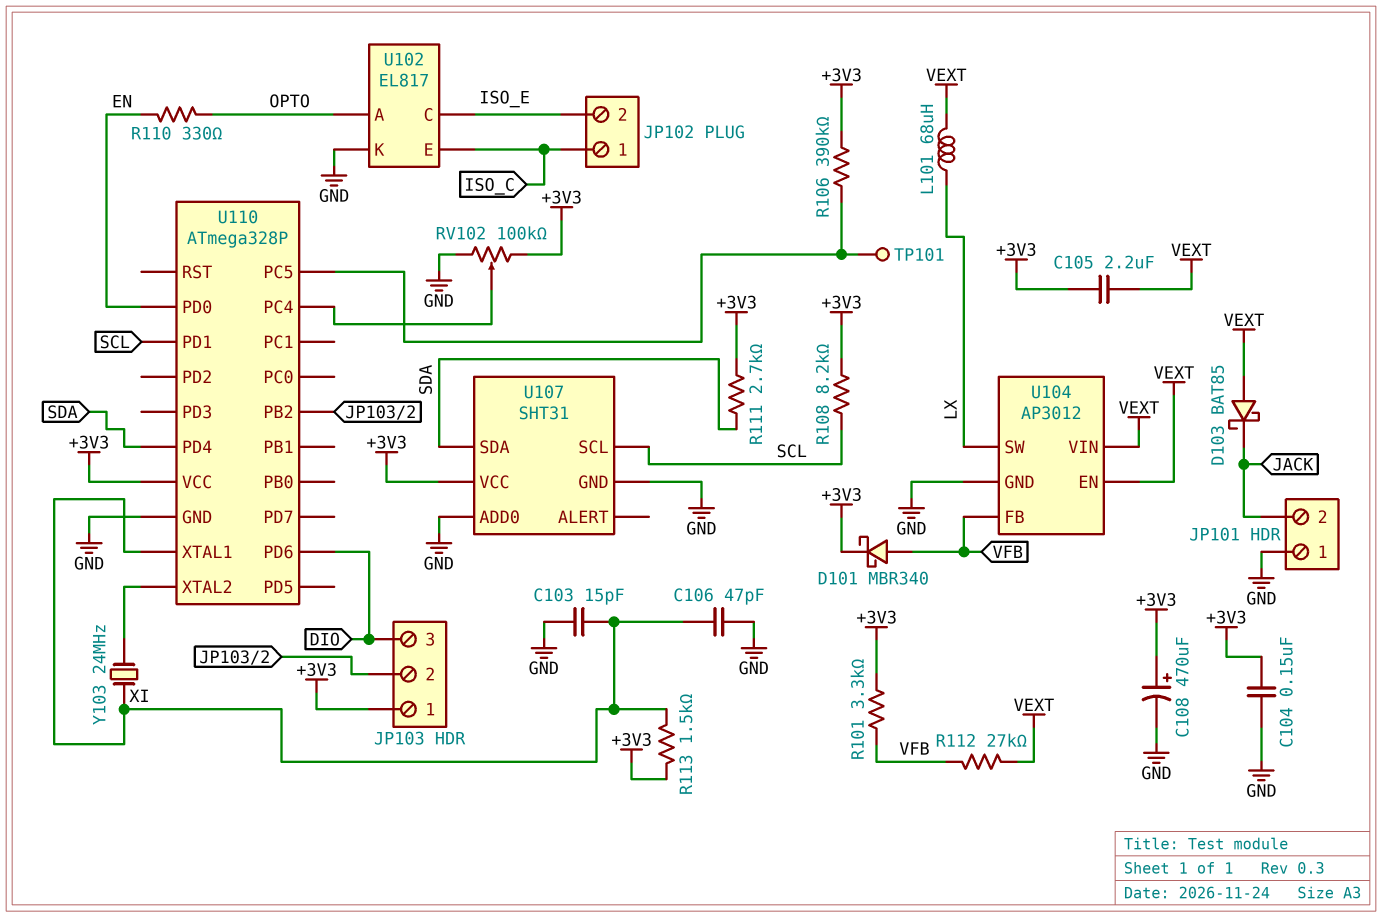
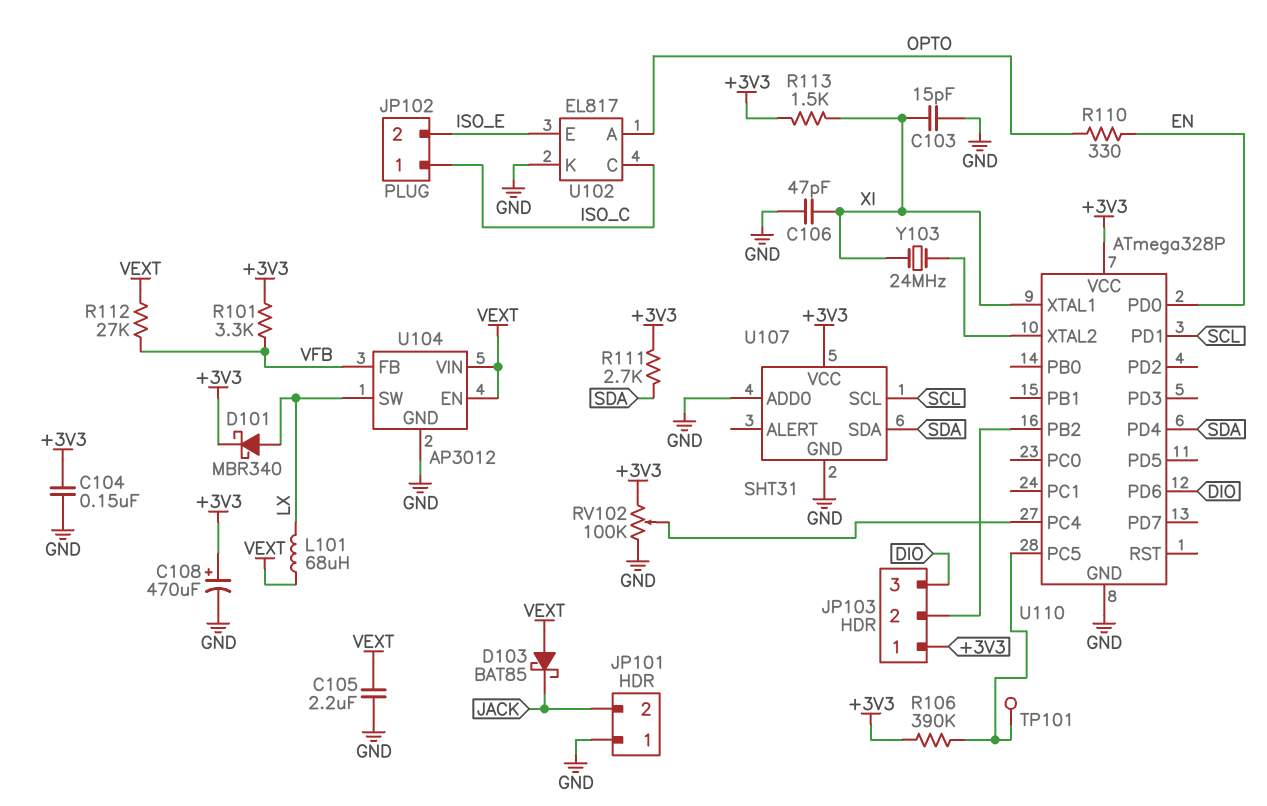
C105: 2.2uF (+3V3, VEXT) -> 2.2uF (GND, VEXT)
D101: schottky MBR340 (A VFB, K +3V3) -> schottky MBR340 (A LX, K +3V3)
R108: 8.2k (+3V3, SCL) -> none
U102 pin C: ISO_E -> ISO_C
U102 pin E: ISO_C -> ISO_E

